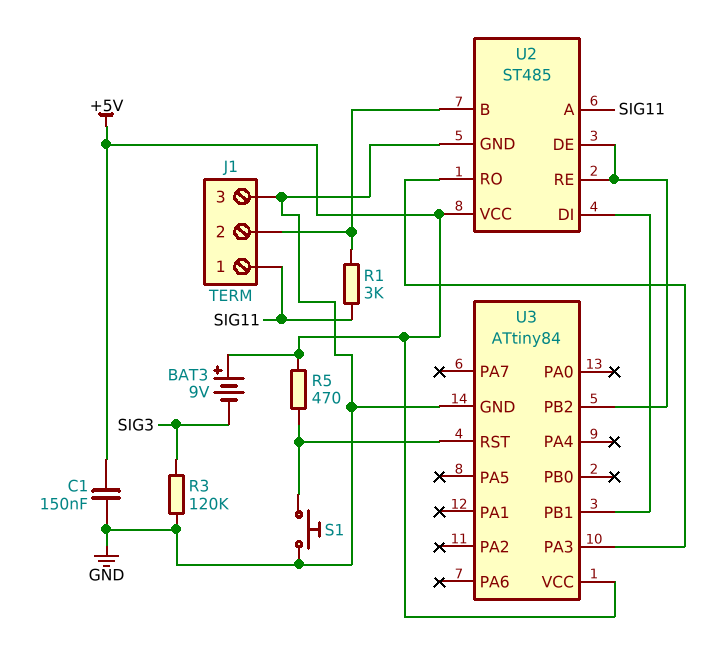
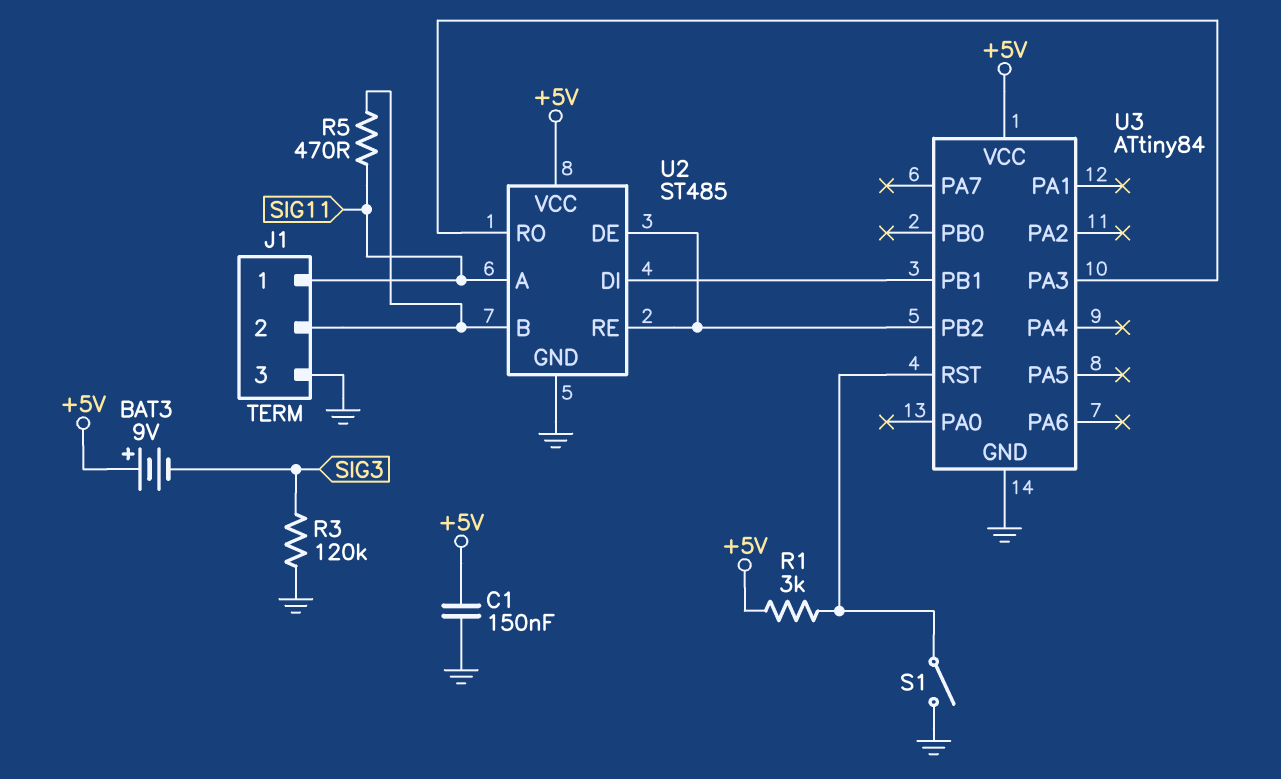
R1: 3k (J1/2, SIG11) -> 3k (+5V, U3/RST)
R5: 470 (+5V, U3/RST) -> 470 (J1/2, SIG11)
S1: button (GND, U3/RST) -> switch (GND, U3/RST)

